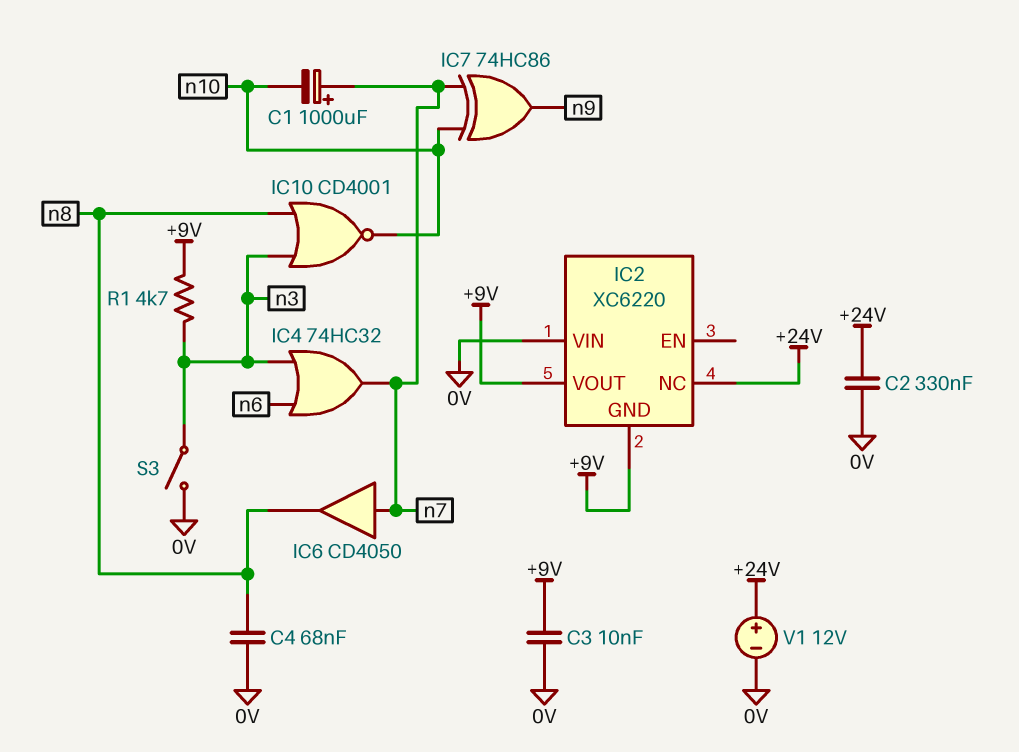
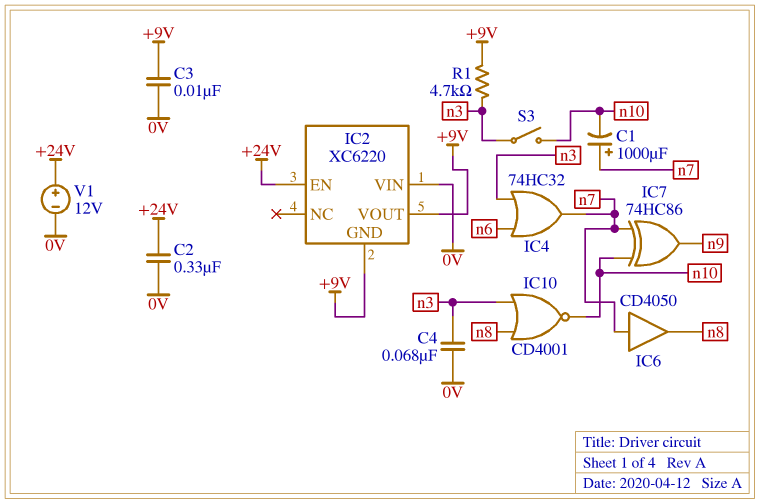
C4: 68nF (0V, n8) -> 68nF (0V, n3)
IC2 pin EN: none -> +24V
IC2 pin NC: +24V -> none
S3: switch (0V, n3) -> switch (n3, n10)

